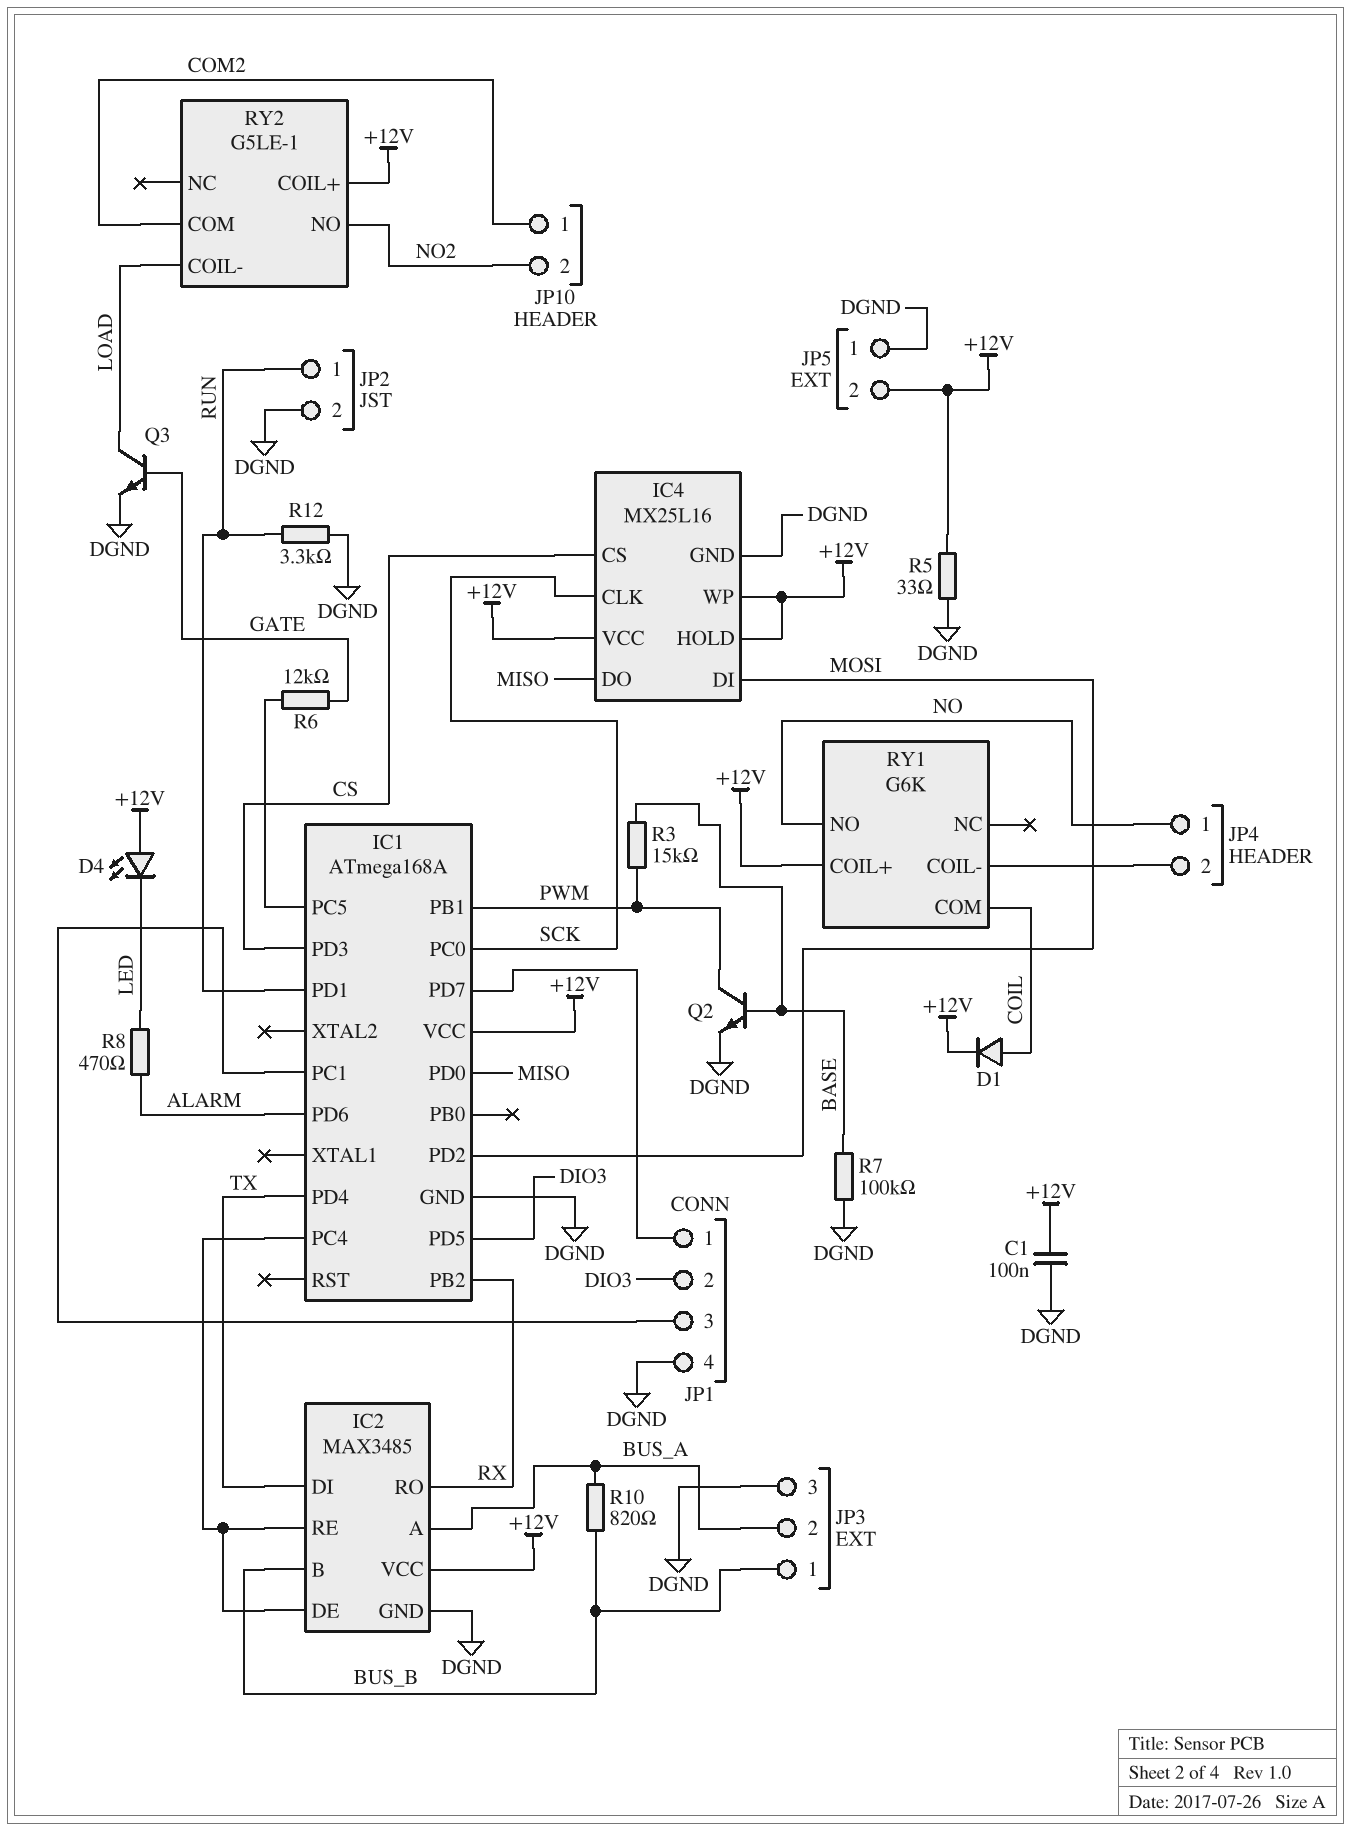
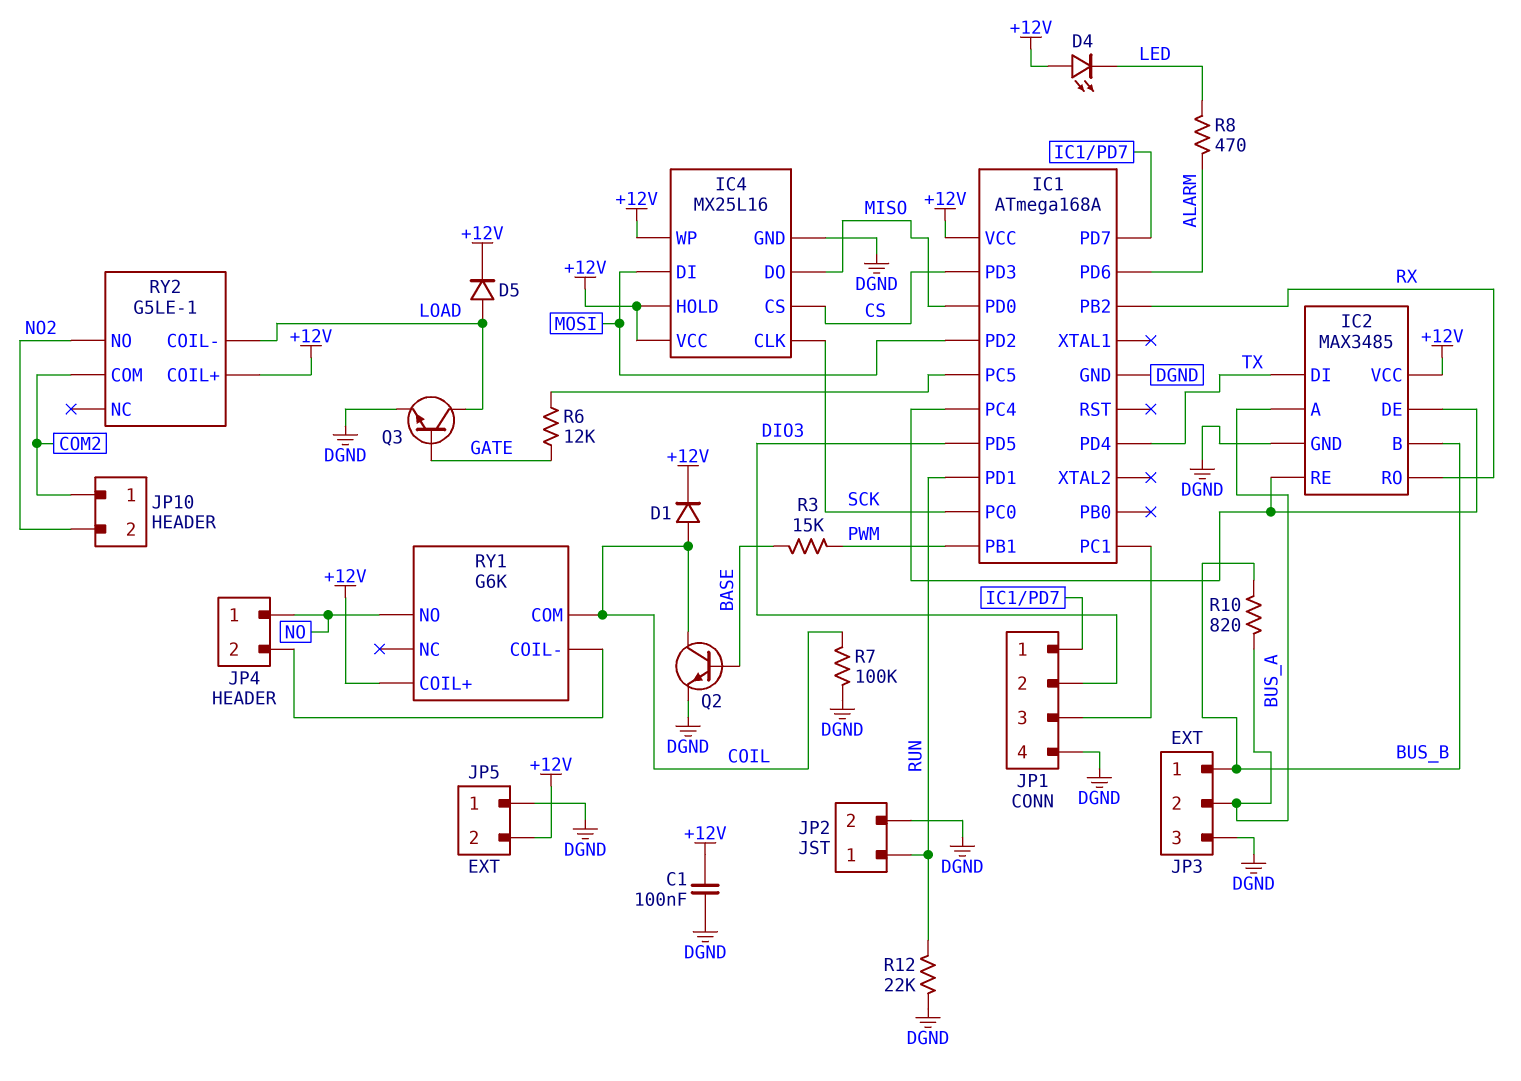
D5: none -> diode (A LOAD, K +12V)
Q2: NPN (B BASE, C PWM, E DGND) -> NPN (B BASE, C COIL, E DGND)
R5: 33 (+12V, DGND) -> none
R7: 100k (BASE, DGND) -> 100k (COIL, DGND)
R12: 3.3k (DGND, RUN) -> 22k (DGND, RUN)

